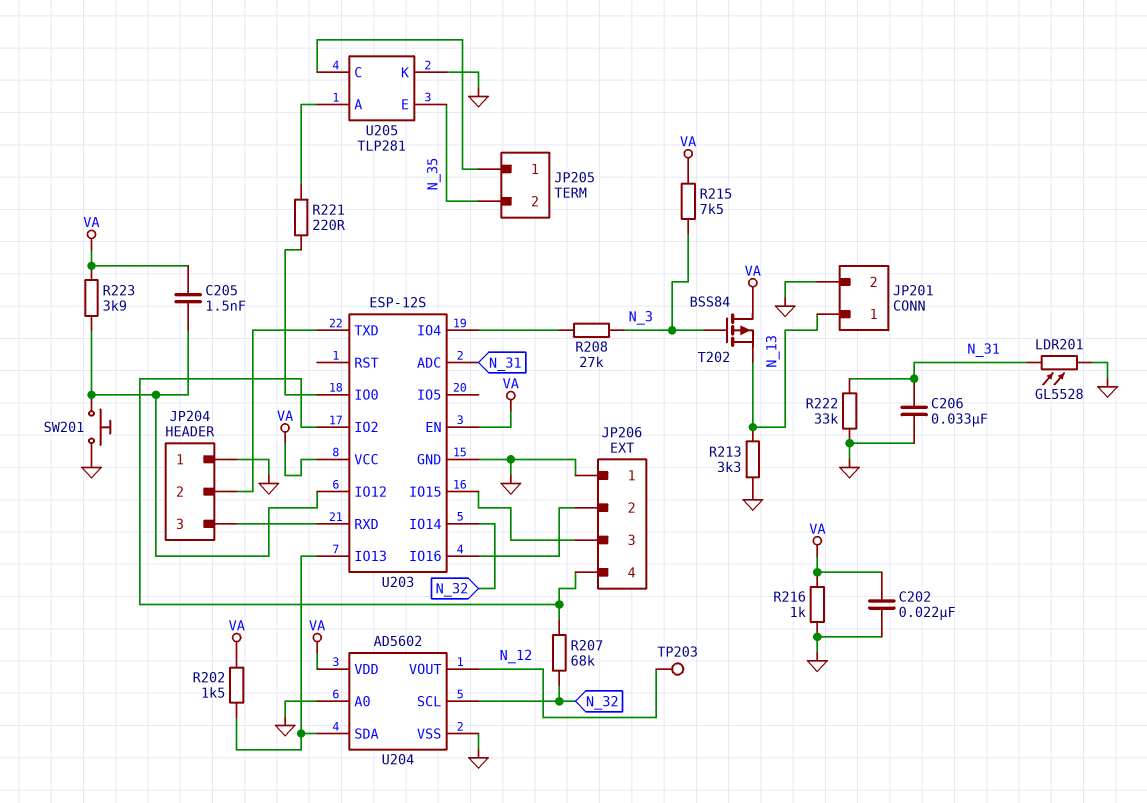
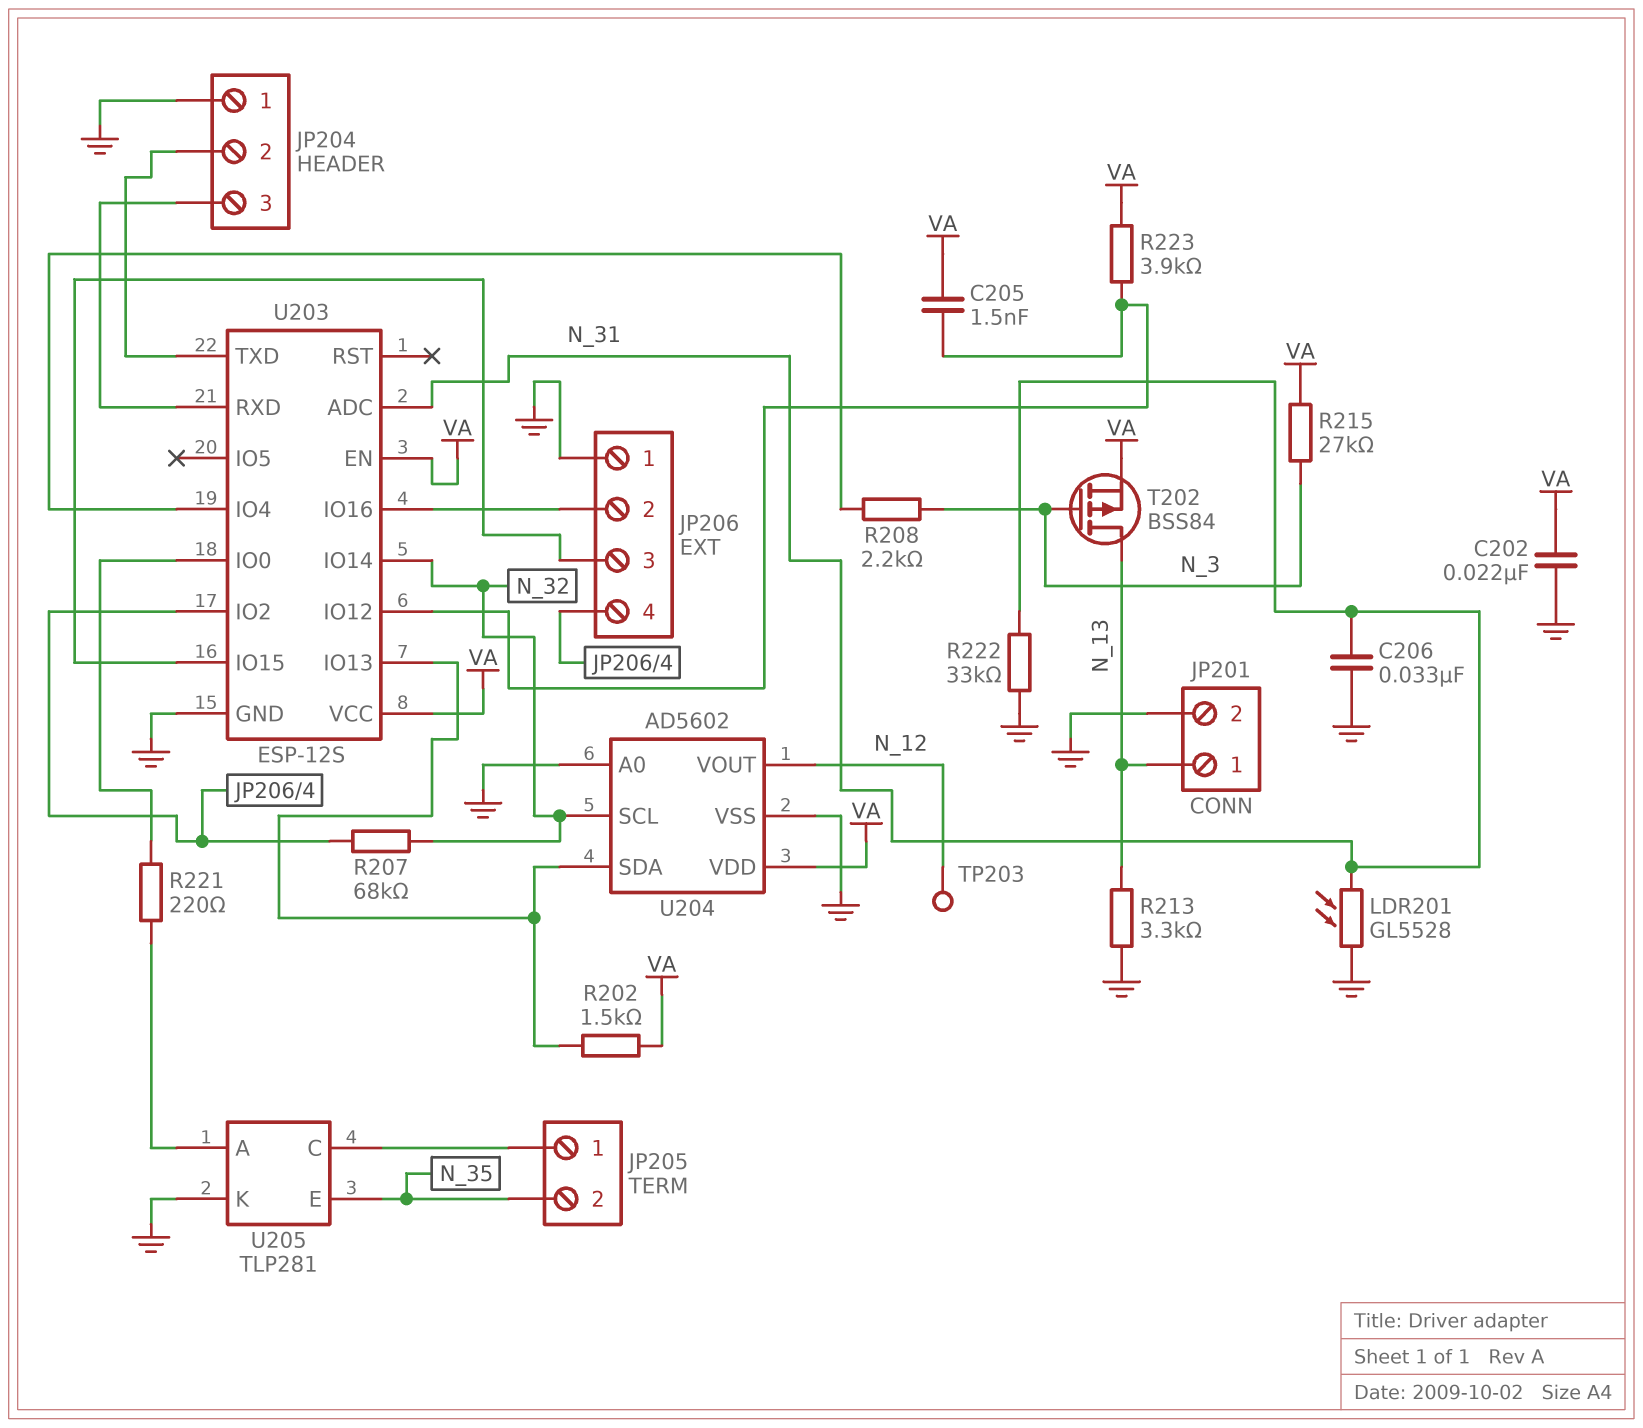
R208: 27k (N_3, U203/IO4) -> 2.2k (N_3, U203/IO4)
R215: 7.5k (N_3, VA) -> 27k (N_3, VA)
R216: 1k (GND, VA) -> none
SW201: button (GND, U203/IO12) -> none
T202: PMOS BSS84 (G N_3, D VA, S N_13) -> PMOS BSS84 (G N_3, D N_13, S VA)

